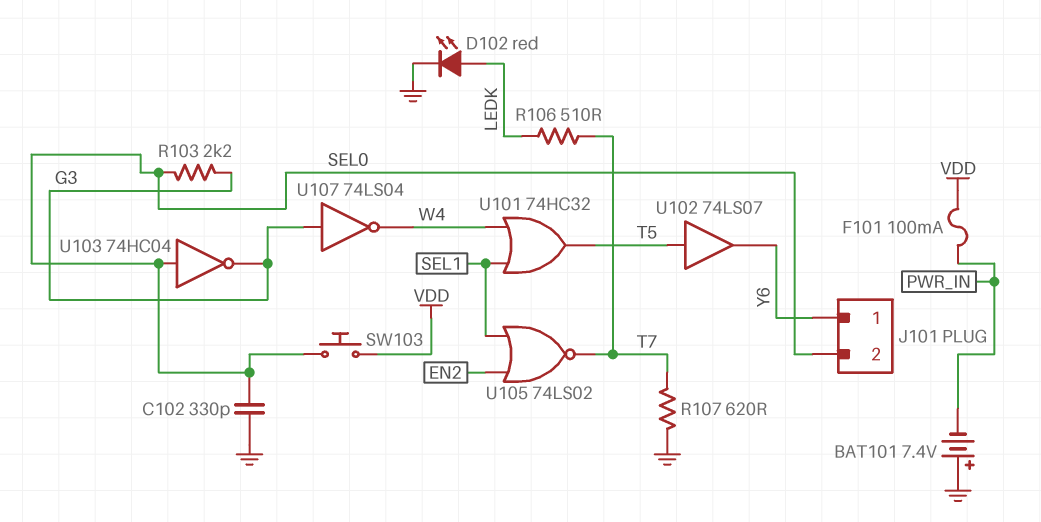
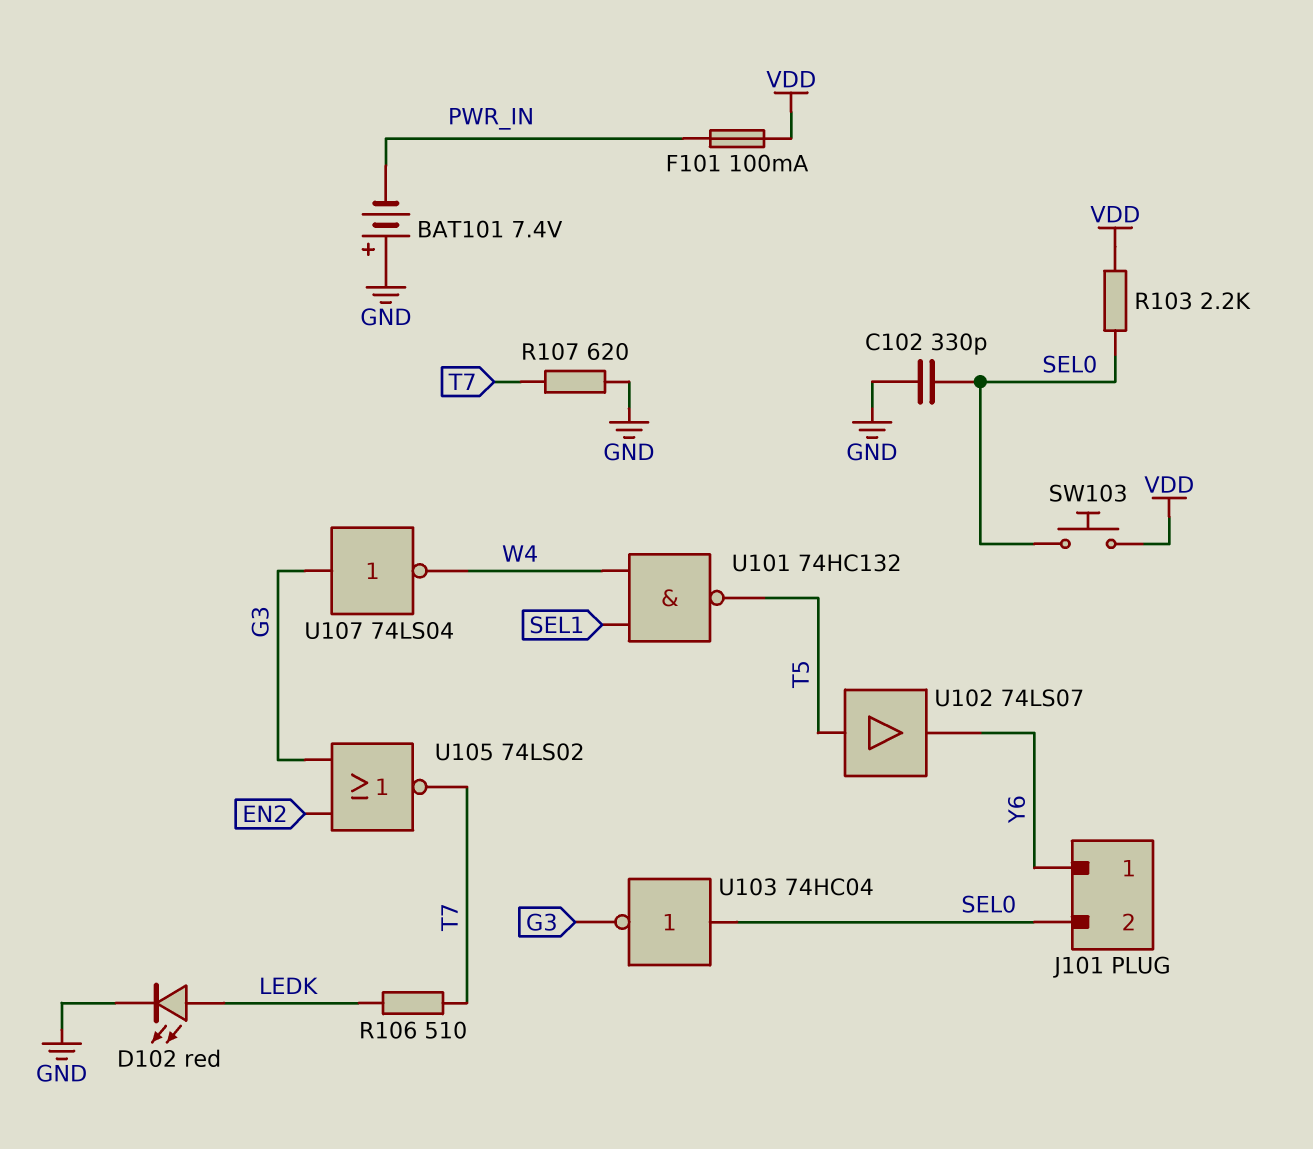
R103: 2.2k (G3, SEL0) -> 2.2k (SEL0, VDD)
U101: OR 74HC32 (in SEL1, in W4, out T5) -> NAND 74HC132 (in SEL1, in W4, out T5)
U105: NOR 74LS02 (in EN2, in SEL1, out T7) -> NOR 74LS02 (in EN2, in G3, out T7)

